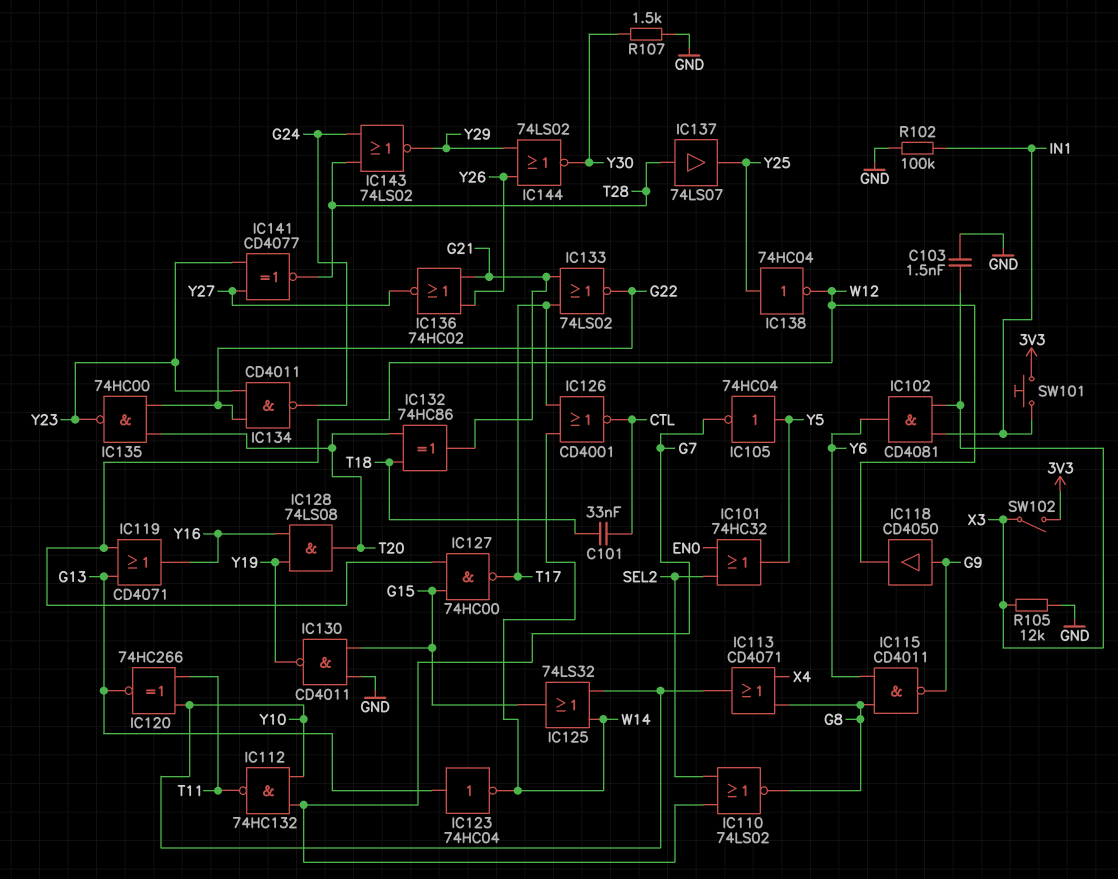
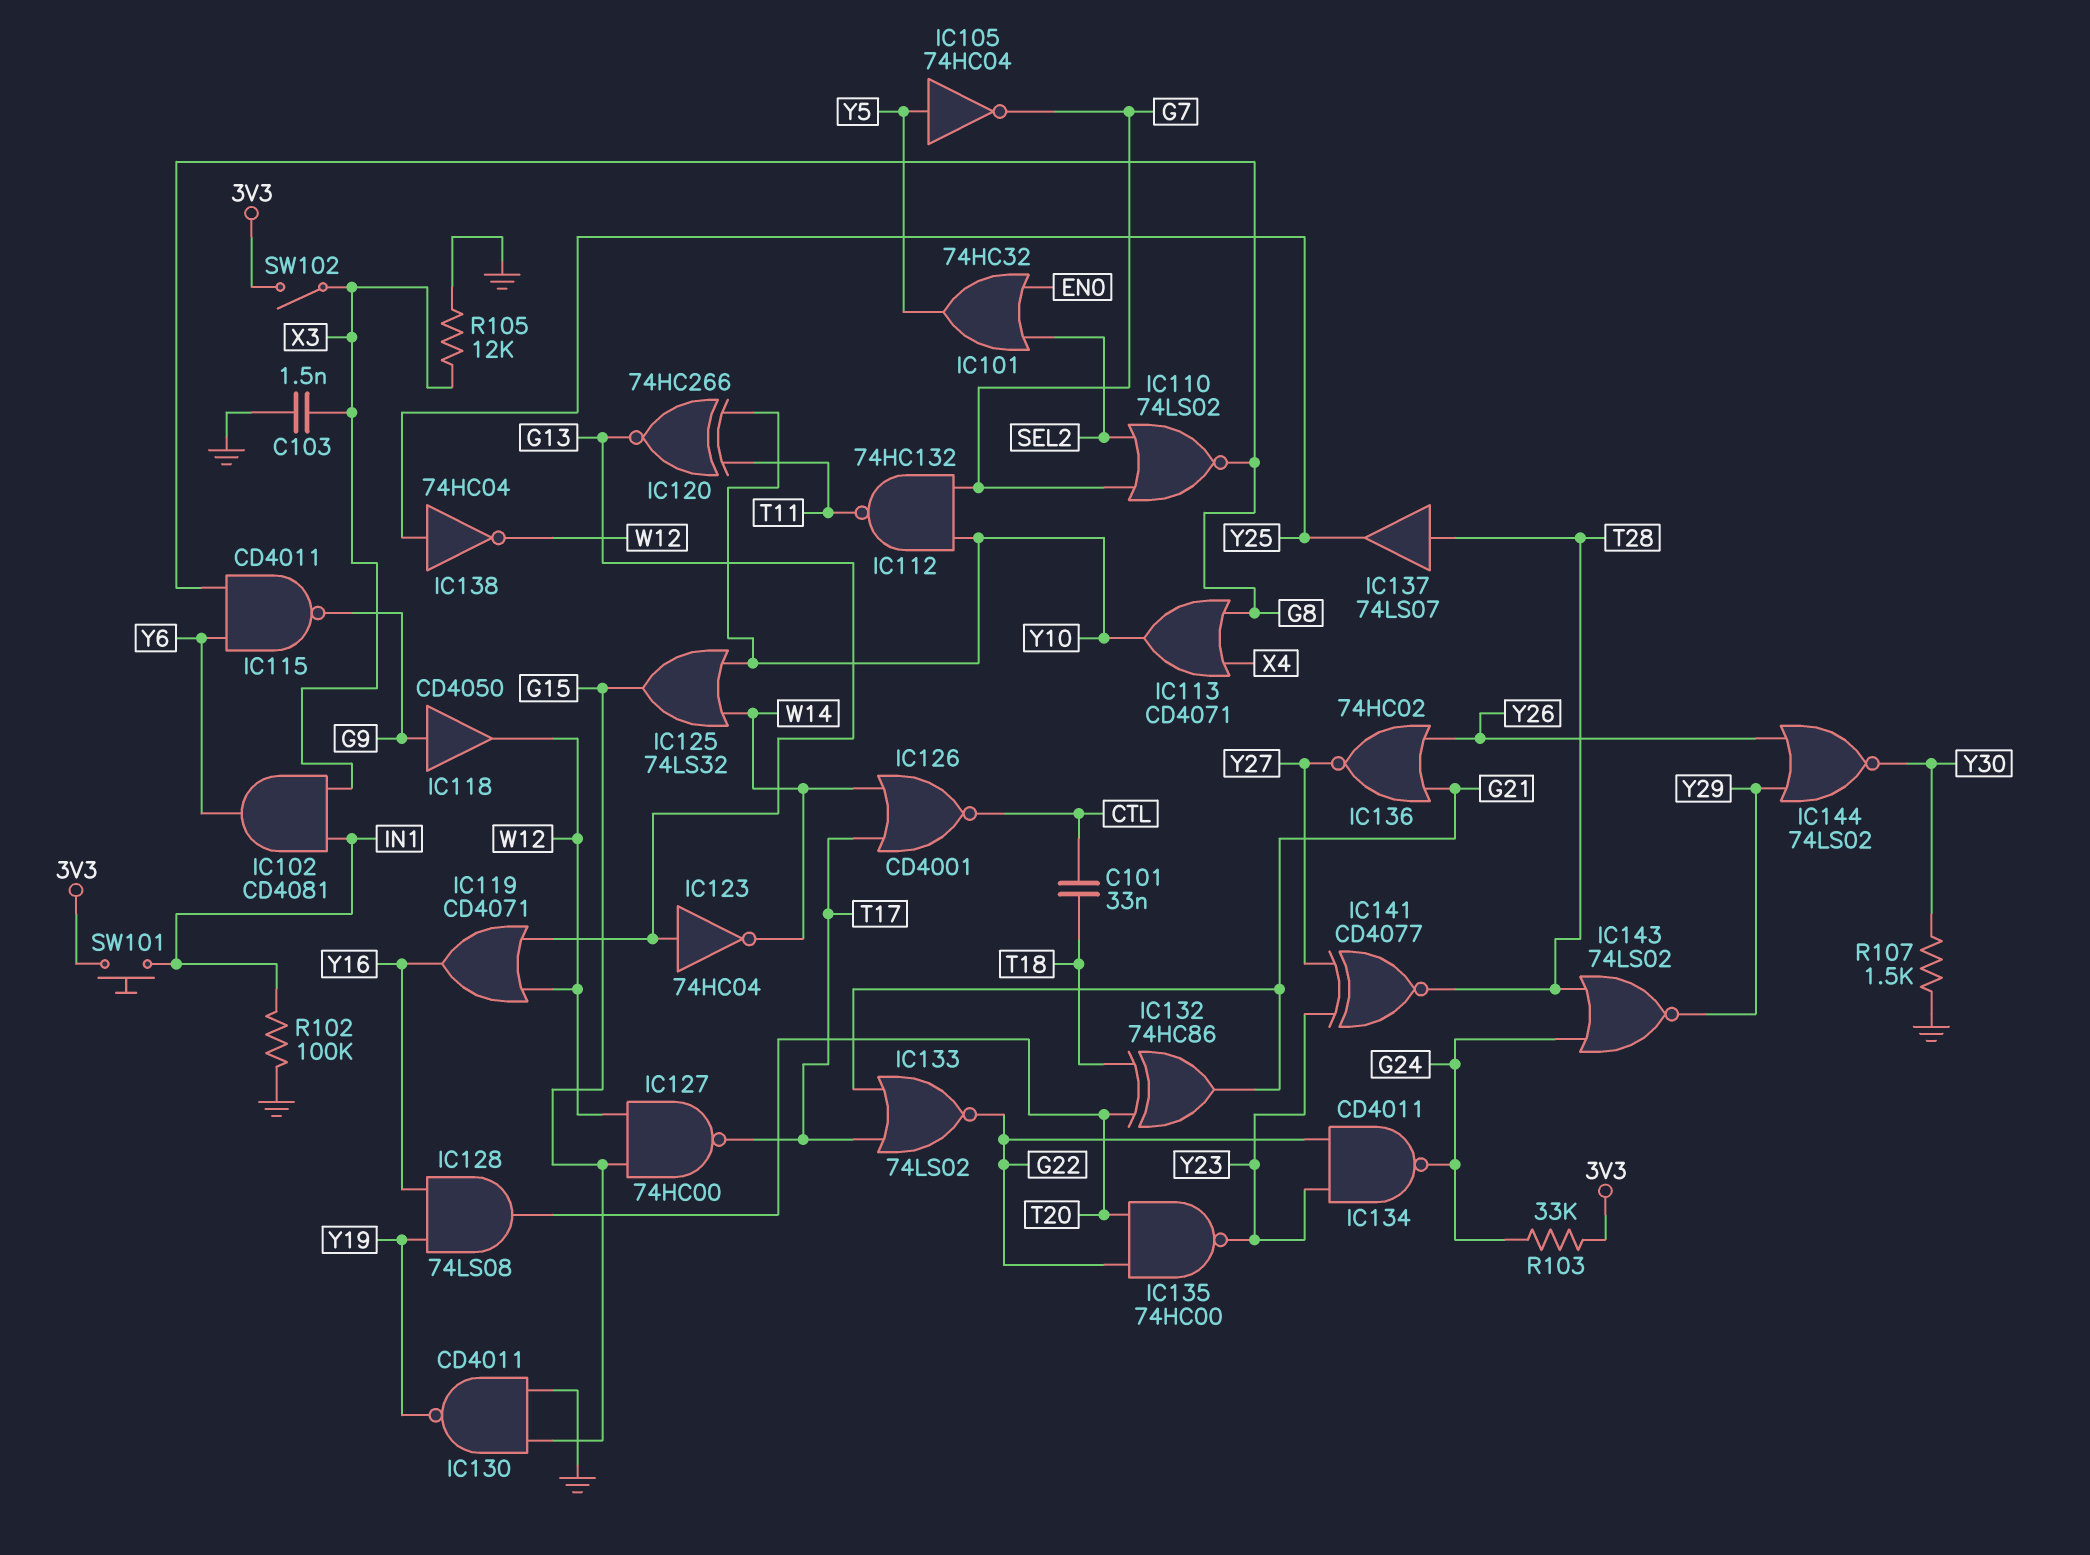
R103: none -> 33k (3V3, G24)

